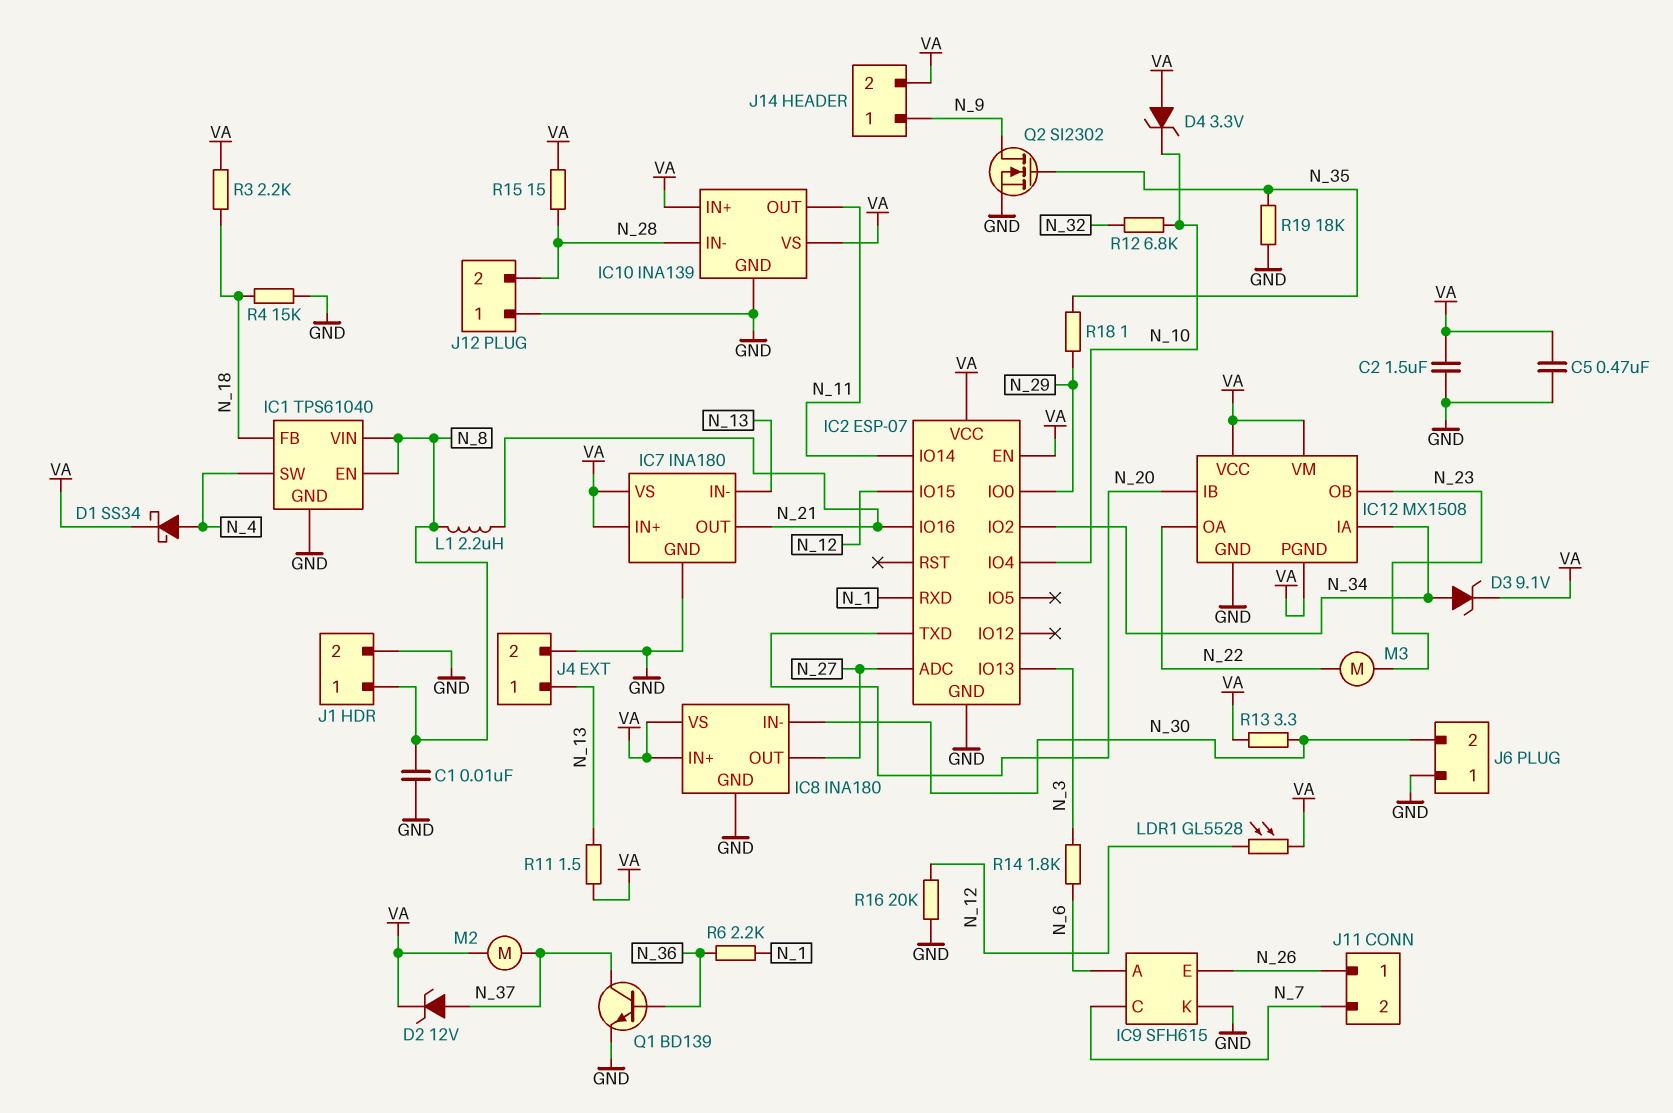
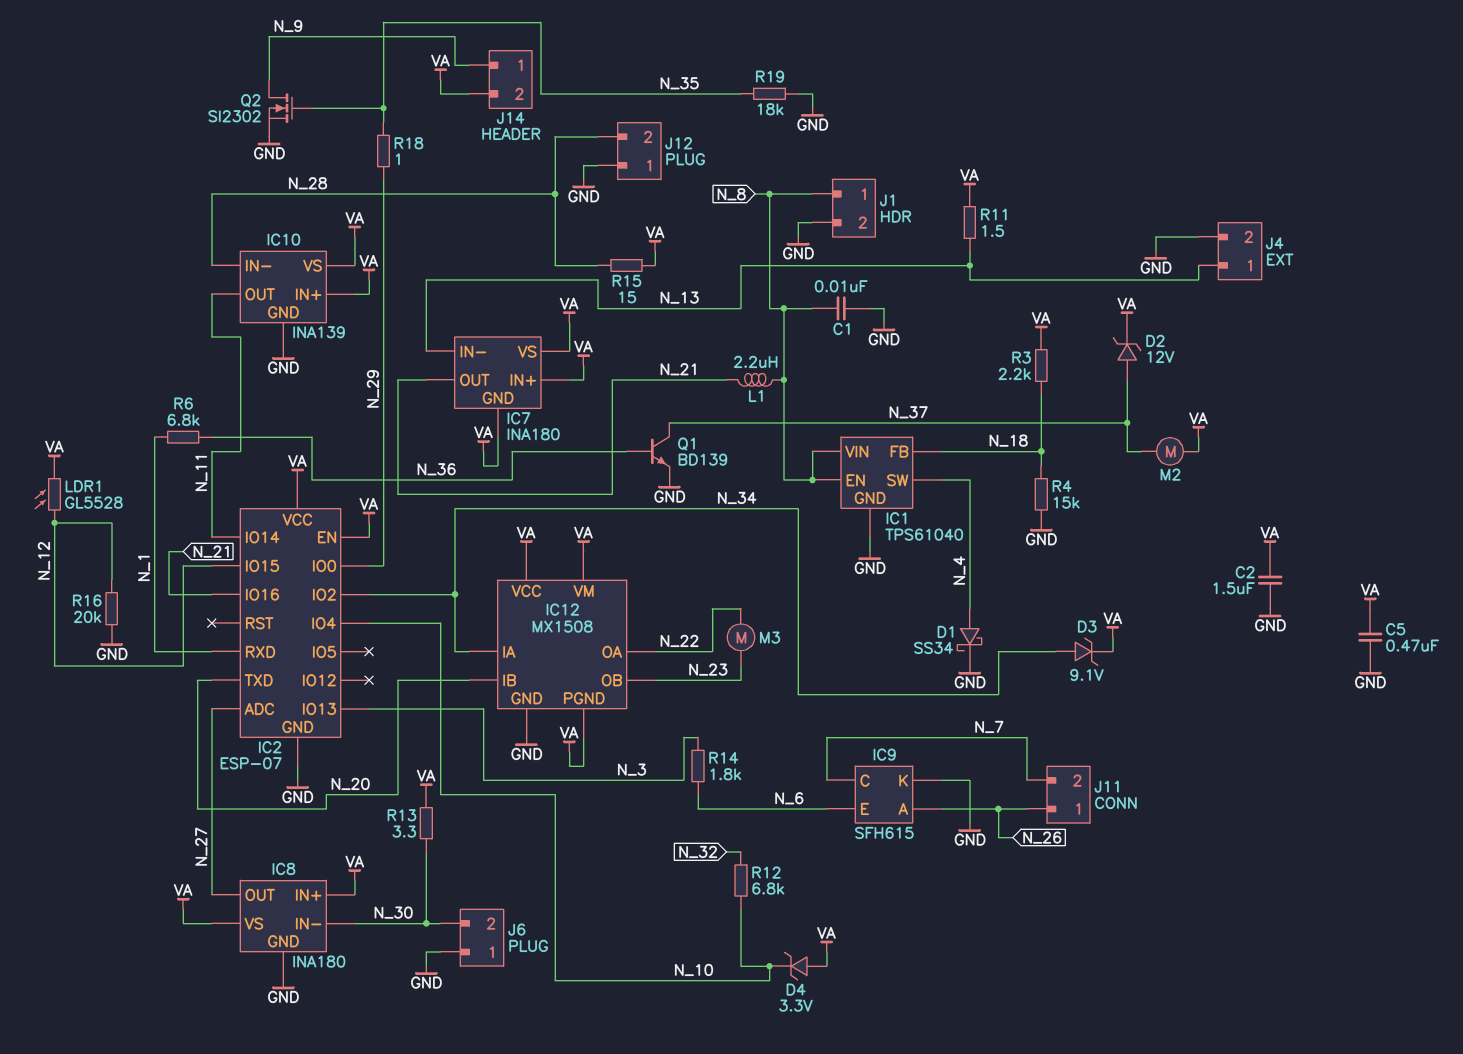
D1: schottky SS34 (A N_4, K VA) -> schottky SS34 (A N_4, K GND)
IC7 pin GND: GND -> VA
IC9 pin A: N_6 -> N_26
IC9 pin E: N_26 -> N_6
R6: 2.2k (N_1, N_36) -> 6.8k (N_1, N_36)

